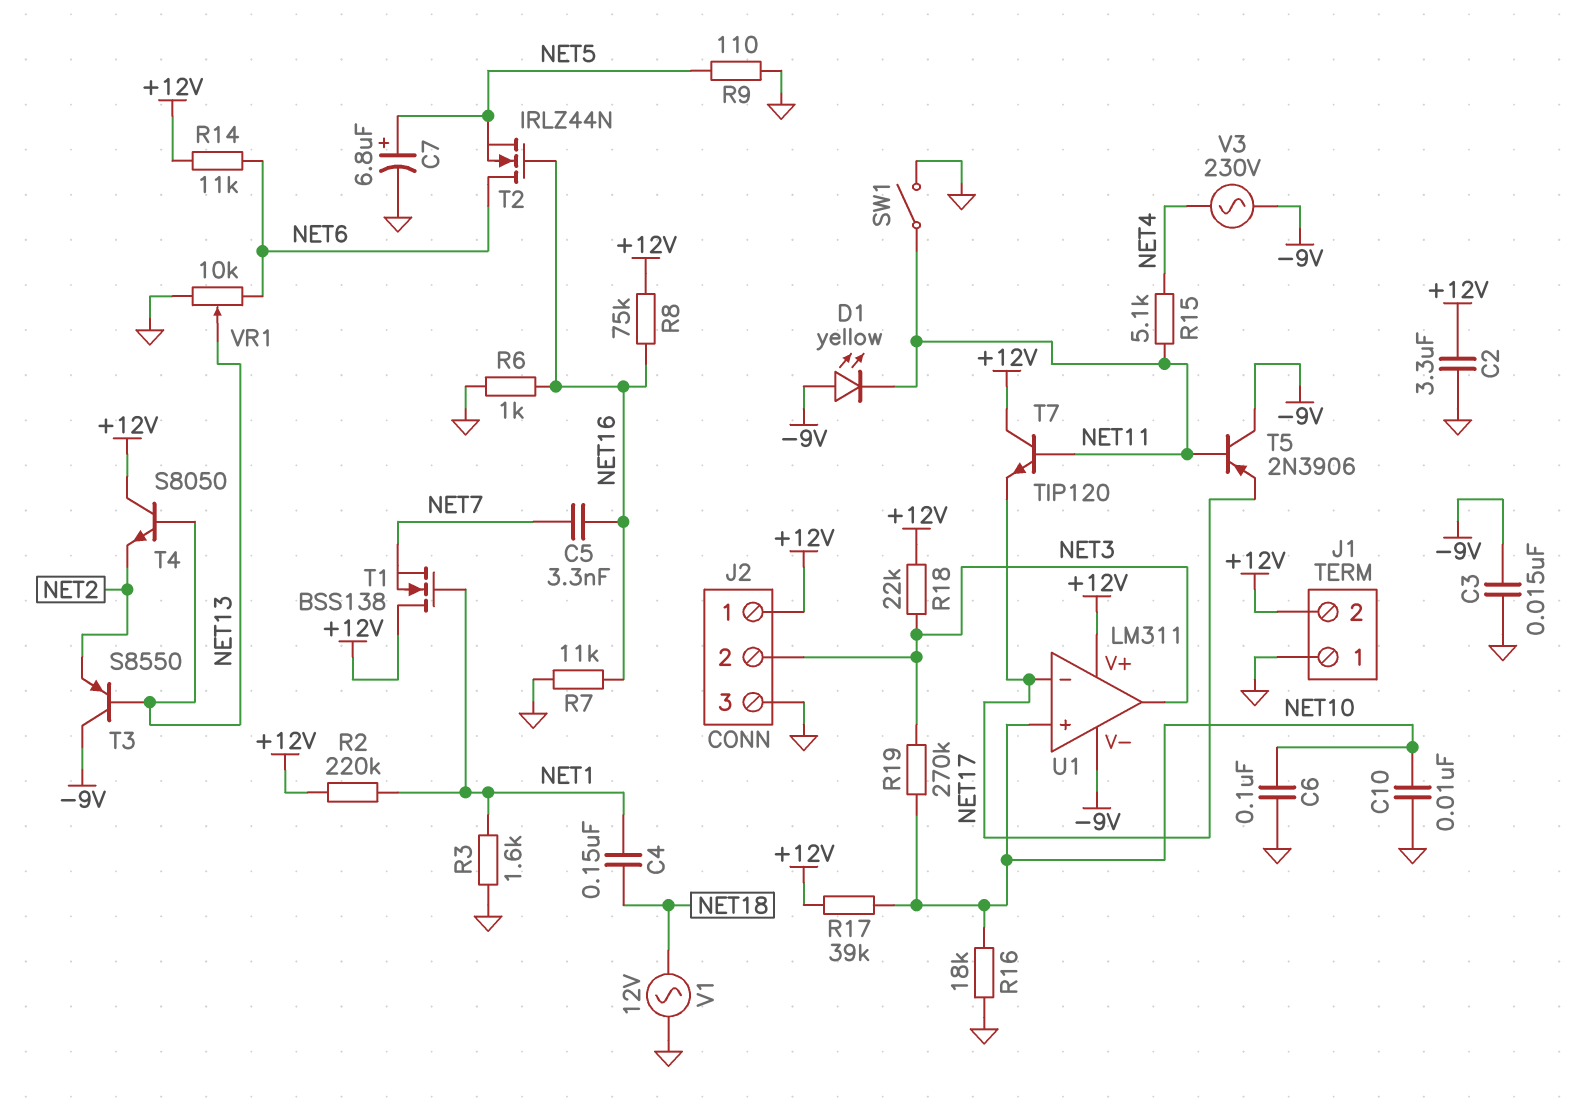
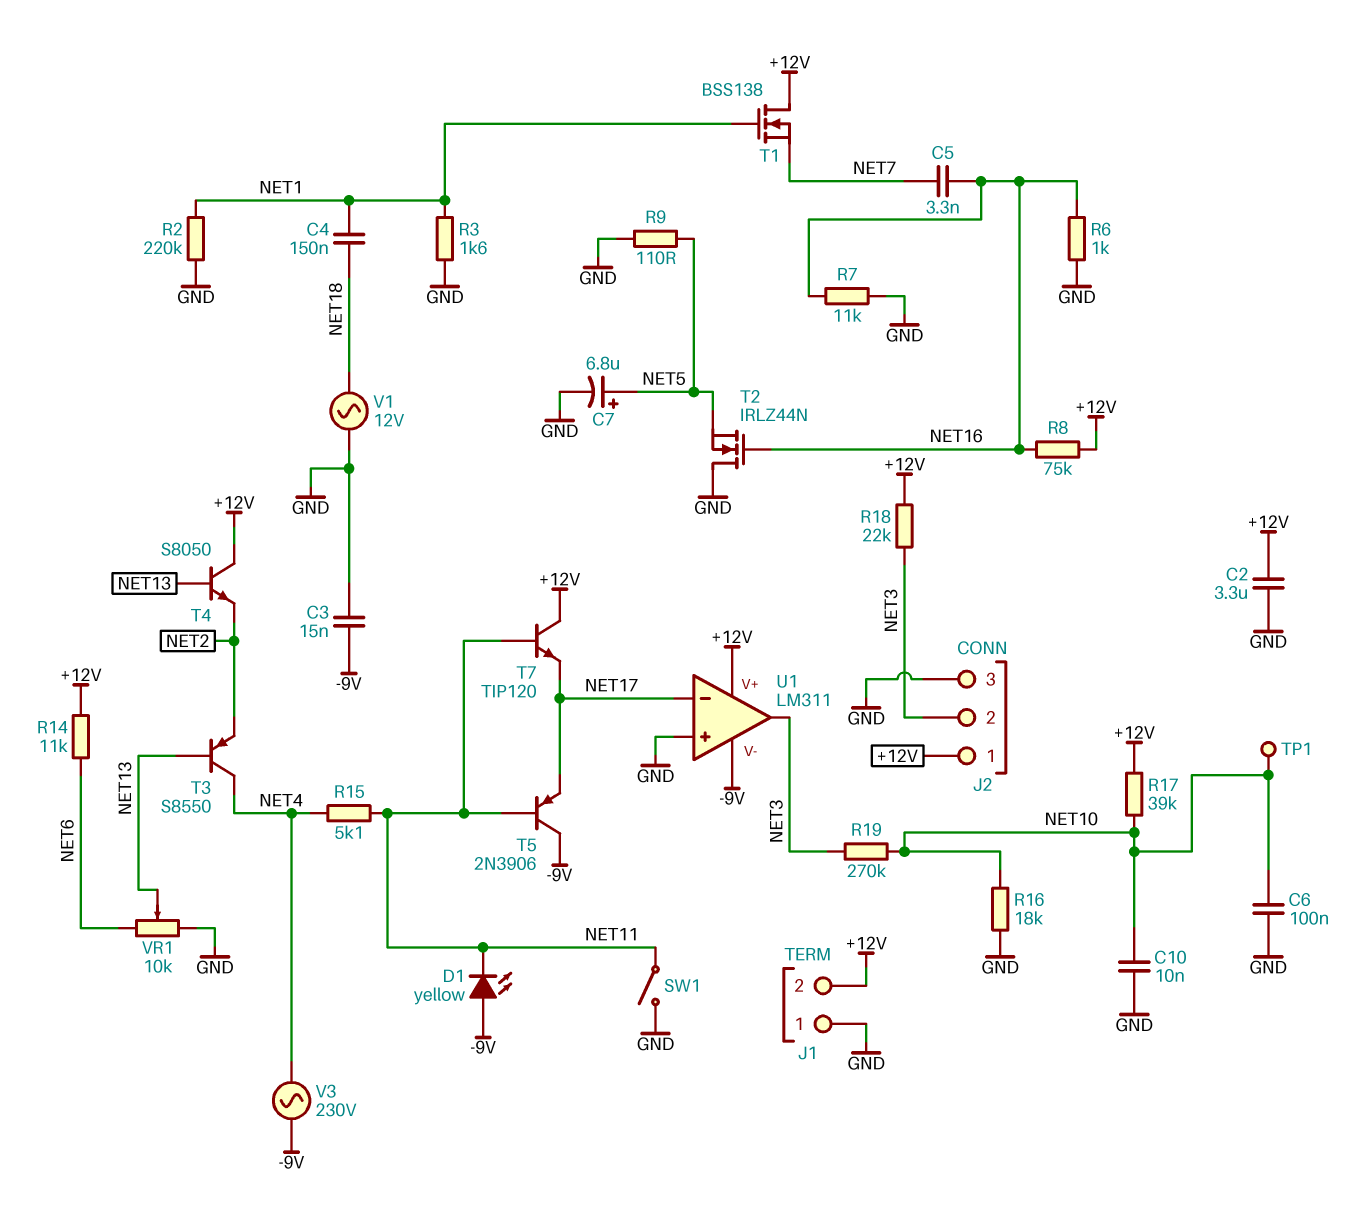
R2: 220k (+12V, NET1) -> 220k (GND, NET1)
T2: NMOS IRLZ44N (G NET16, D NET6, S NET5) -> NMOS IRLZ44N (G NET16, D GND, S NET5)
T3: PNP S8550 (B NET13, C -9V, E NET2) -> PNP S8550 (B NET13, C NET4, E NET2)
TP1: none -> test point (NET10)
U1 pin in+: NET10 -> GND

